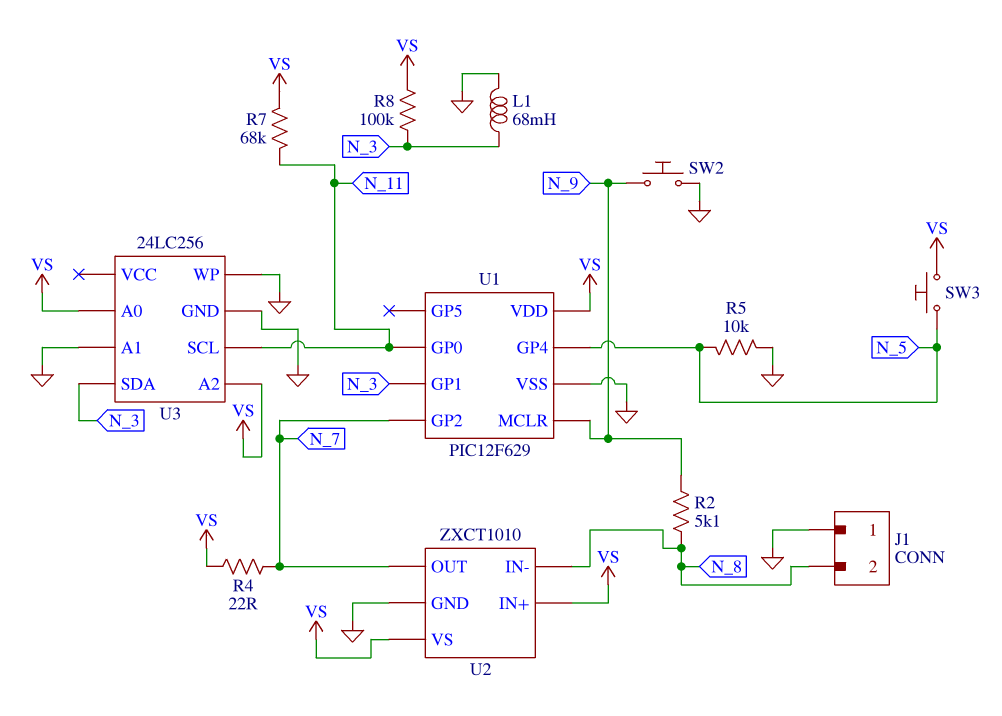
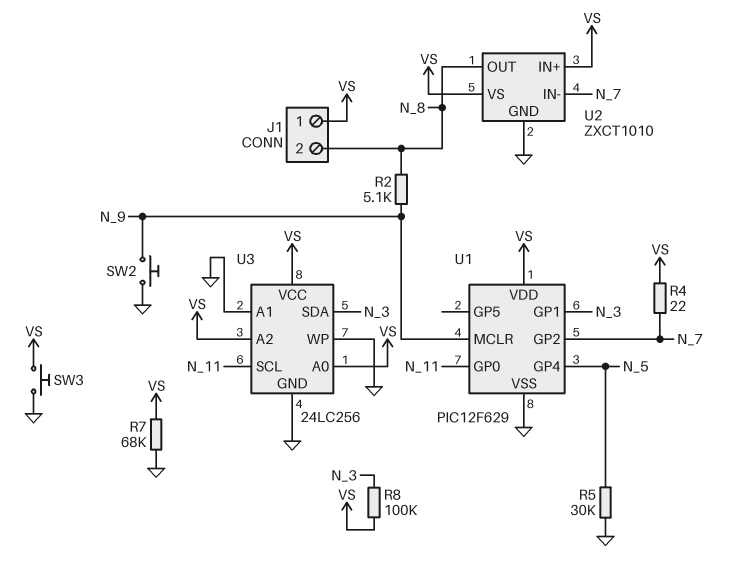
J1 pin 1: GND -> VS
L1: 68mH (GND, N_3) -> none
R5: 10k (GND, N_5) -> 30k (GND, N_5)
R7: 68k (N_11, VS) -> 68k (GND, VS)
SW3: button (N_5, VS) -> button (GND, VS)
U2 pin IN-: N_8 -> N_7
U2 pin OUT: N_7 -> N_8
U3 pin VCC: none -> VS

